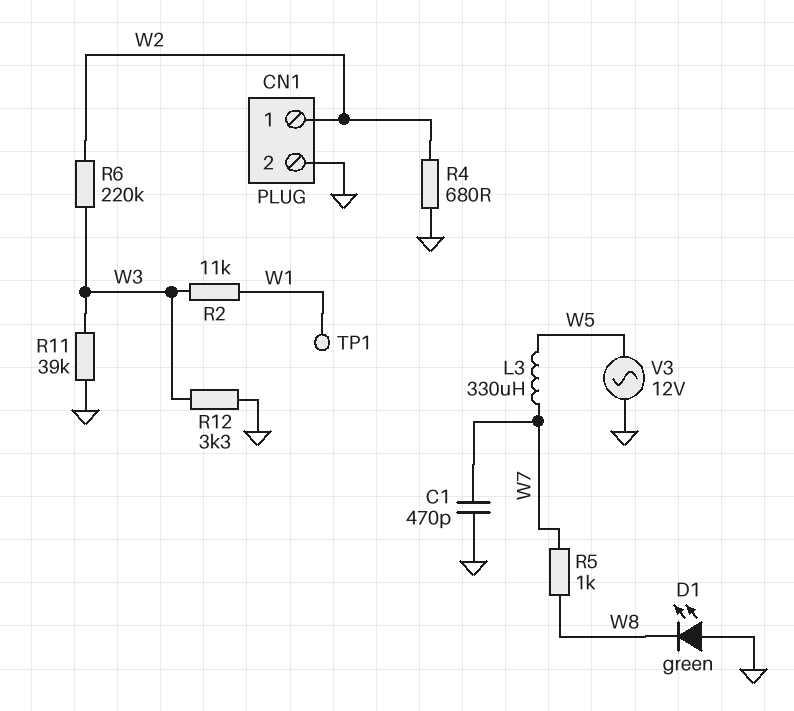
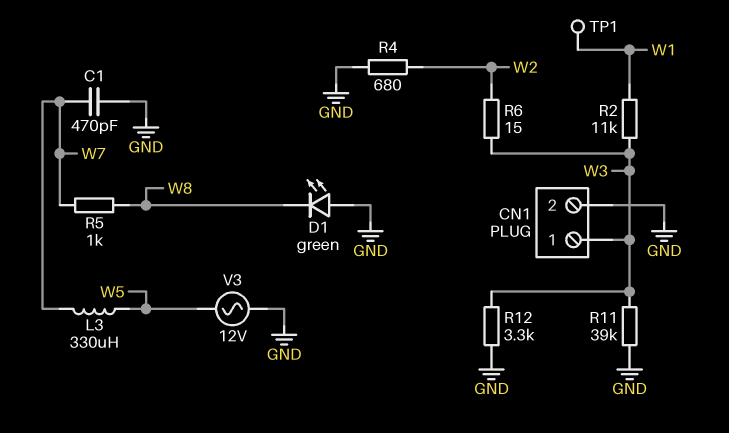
CN1 pin 1: W2 -> W3
R6: 220k (W2, W3) -> 15 (W2, W3)

